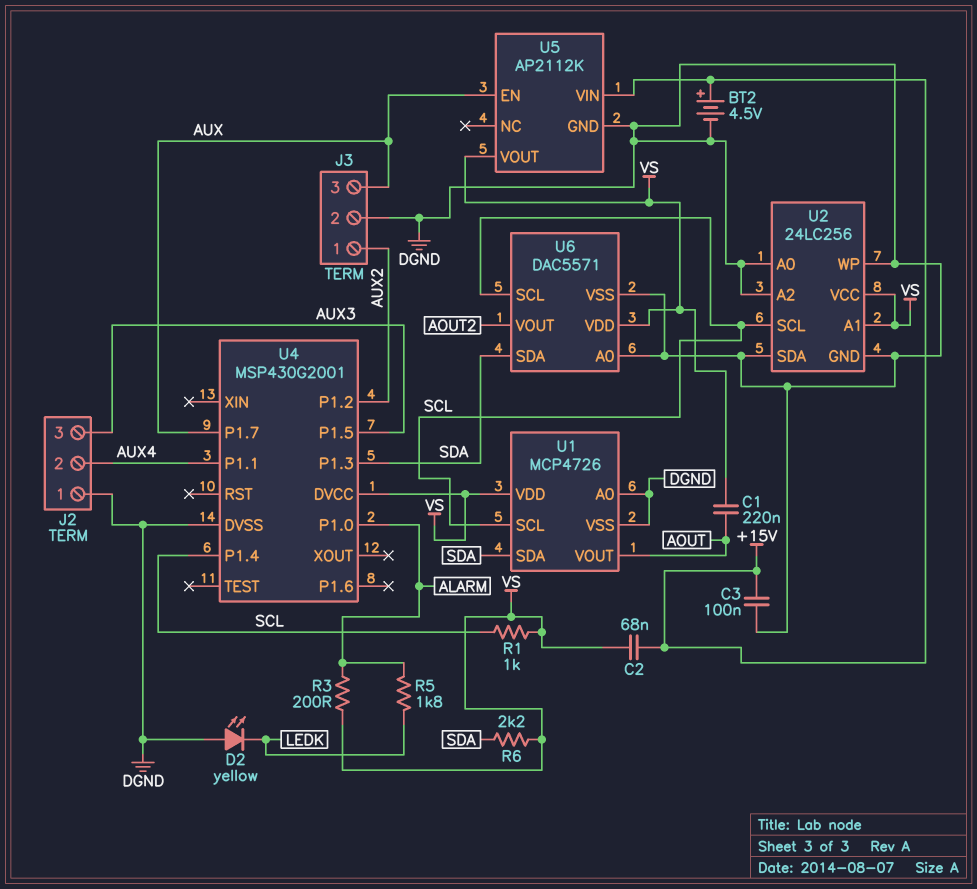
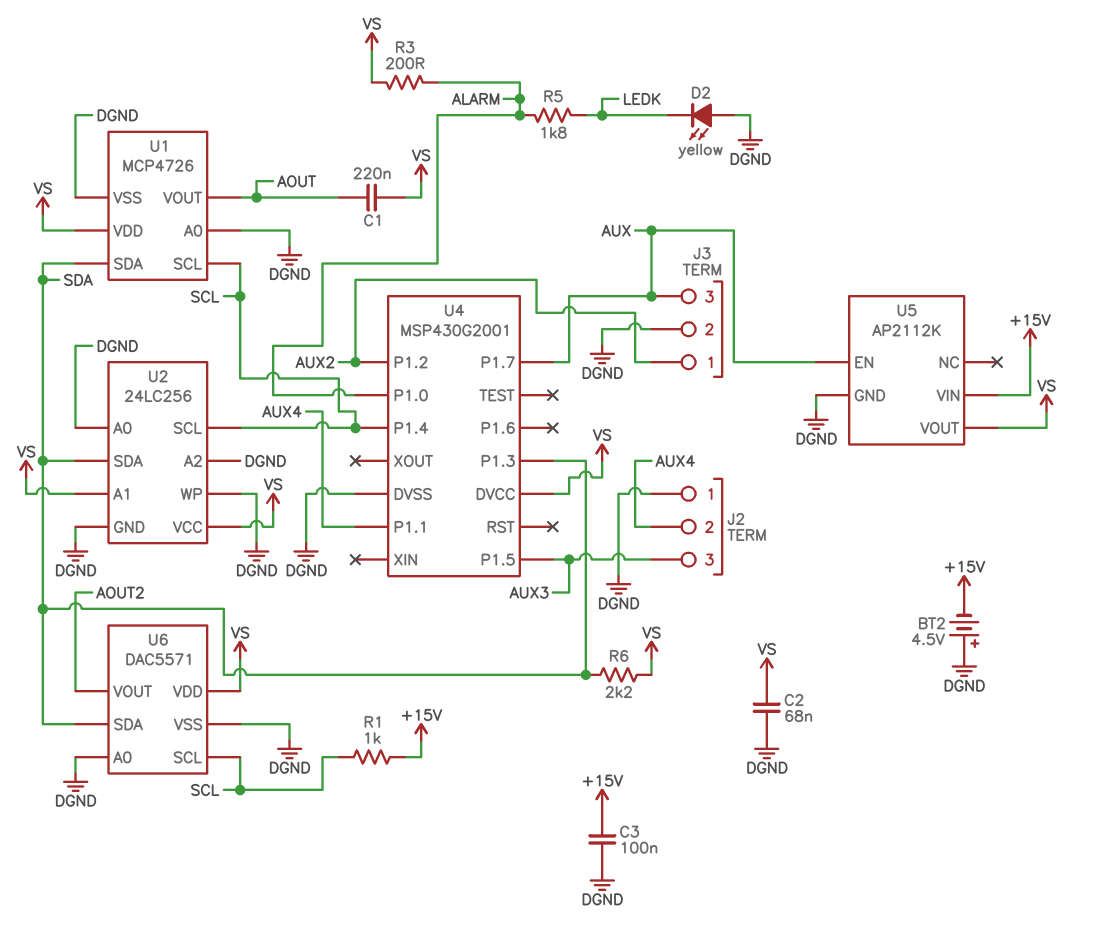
BT2: 4.5V (plus +15V, minus DGND) -> 4.5V (plus DGND, minus +15V)
C2: 68nF (+15V, VS) -> 68nF (DGND, VS)
R1: 1k (SCL, VS) -> 1k (+15V, SCL)
U2 pin SDA: DGND -> SDA

